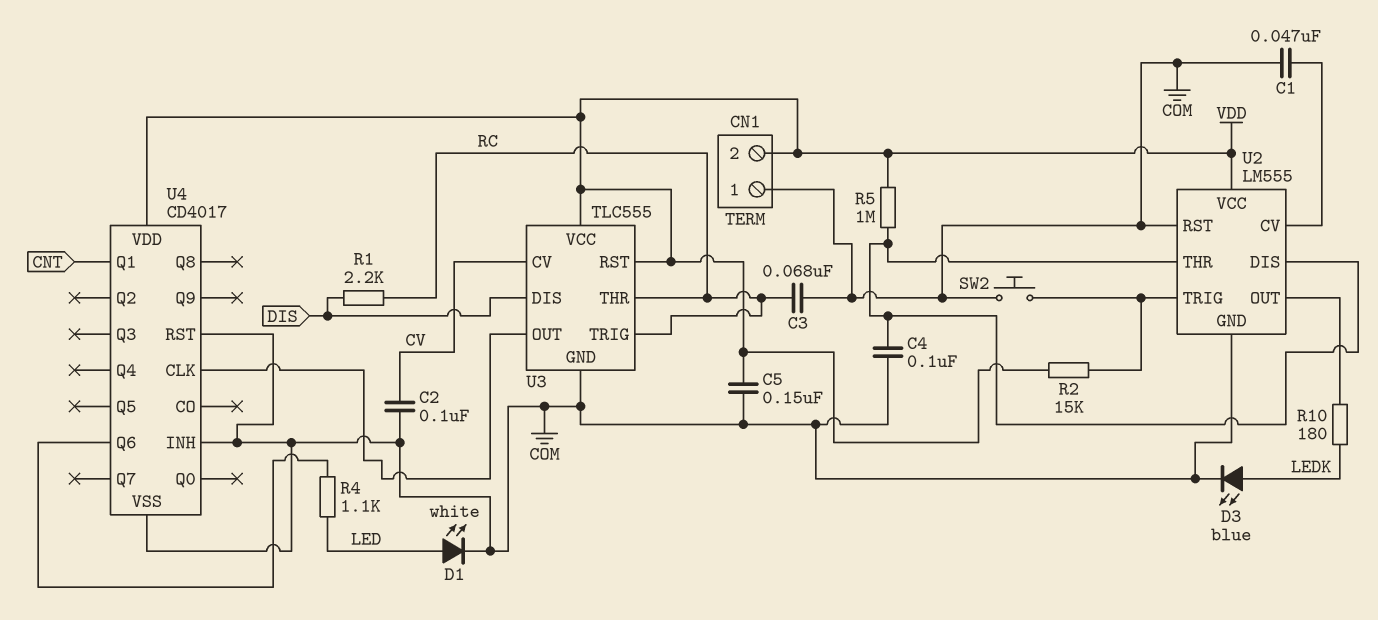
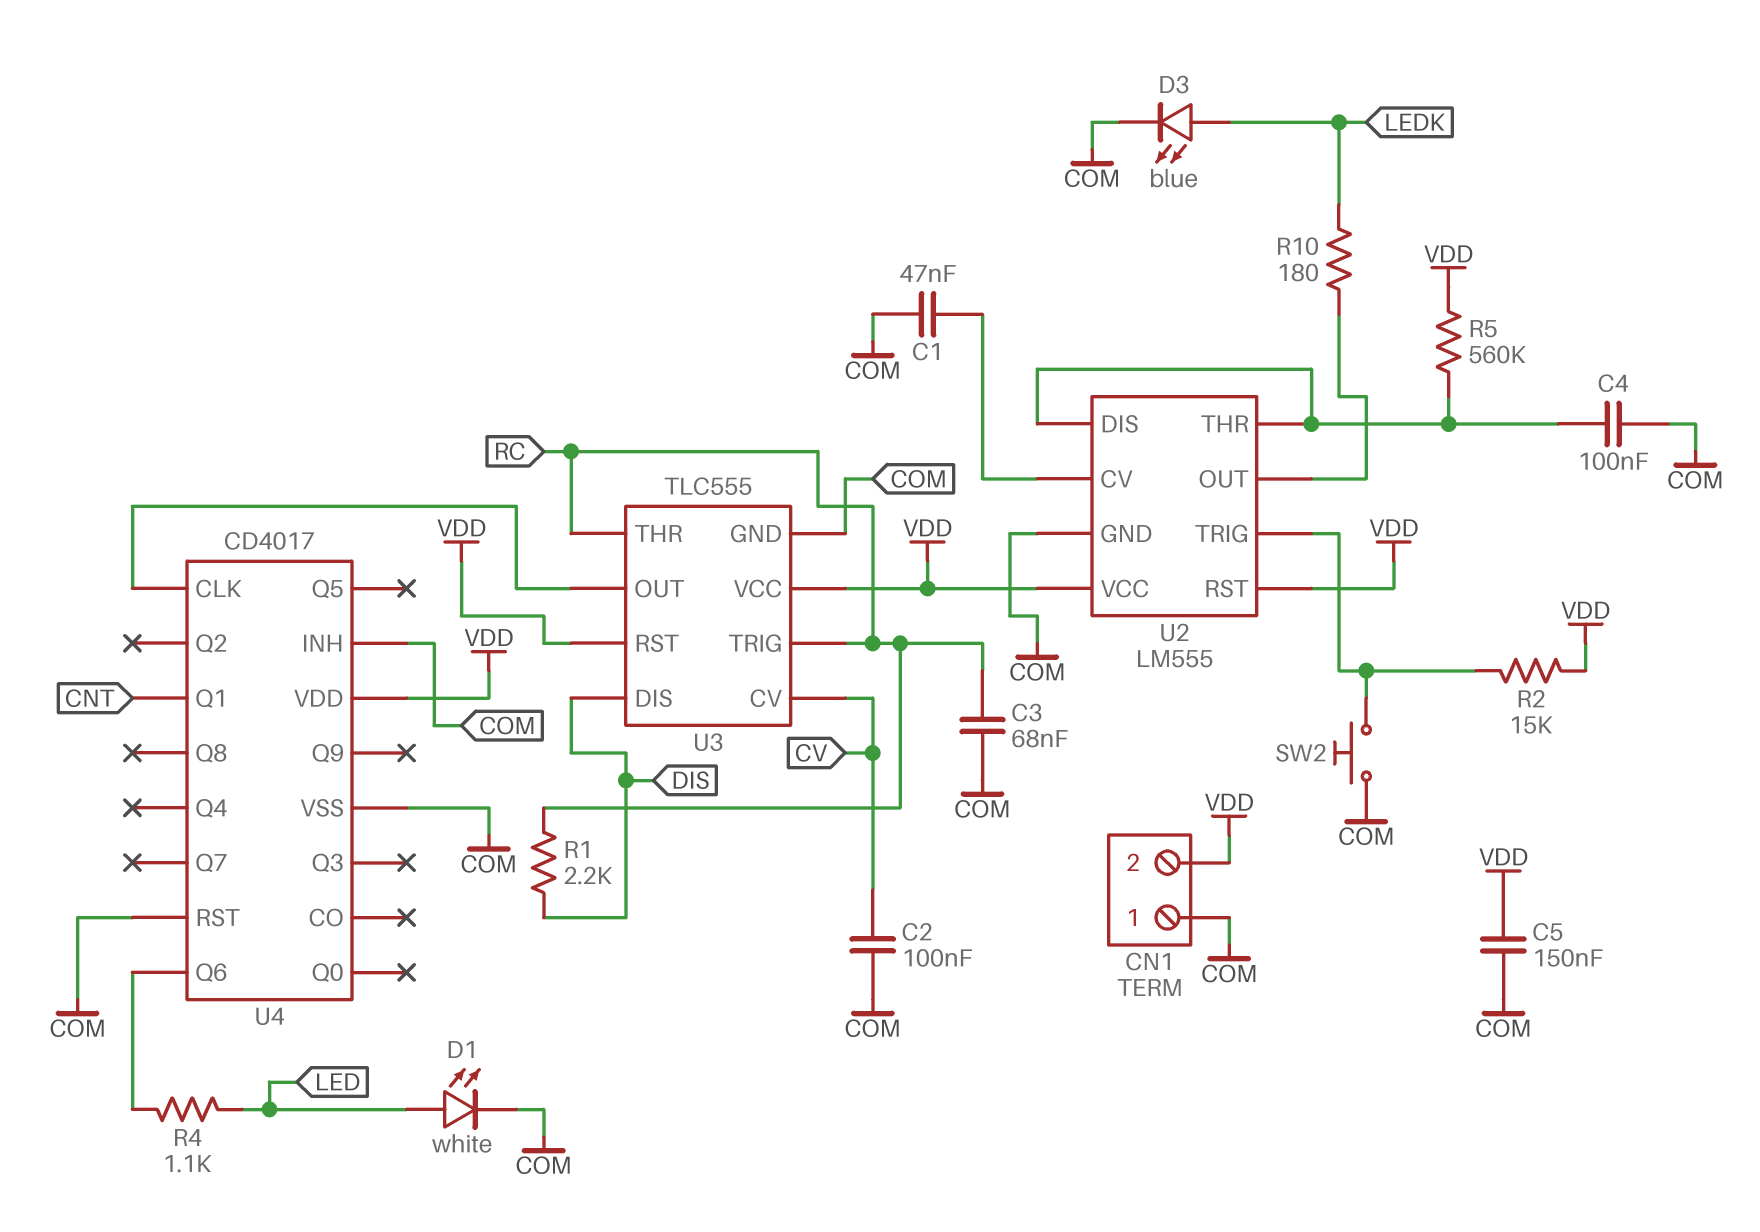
R5: 1M (U2/DIS, VDD) -> 560k (U2/DIS, VDD)
U2 pin RST: COM -> VDD

